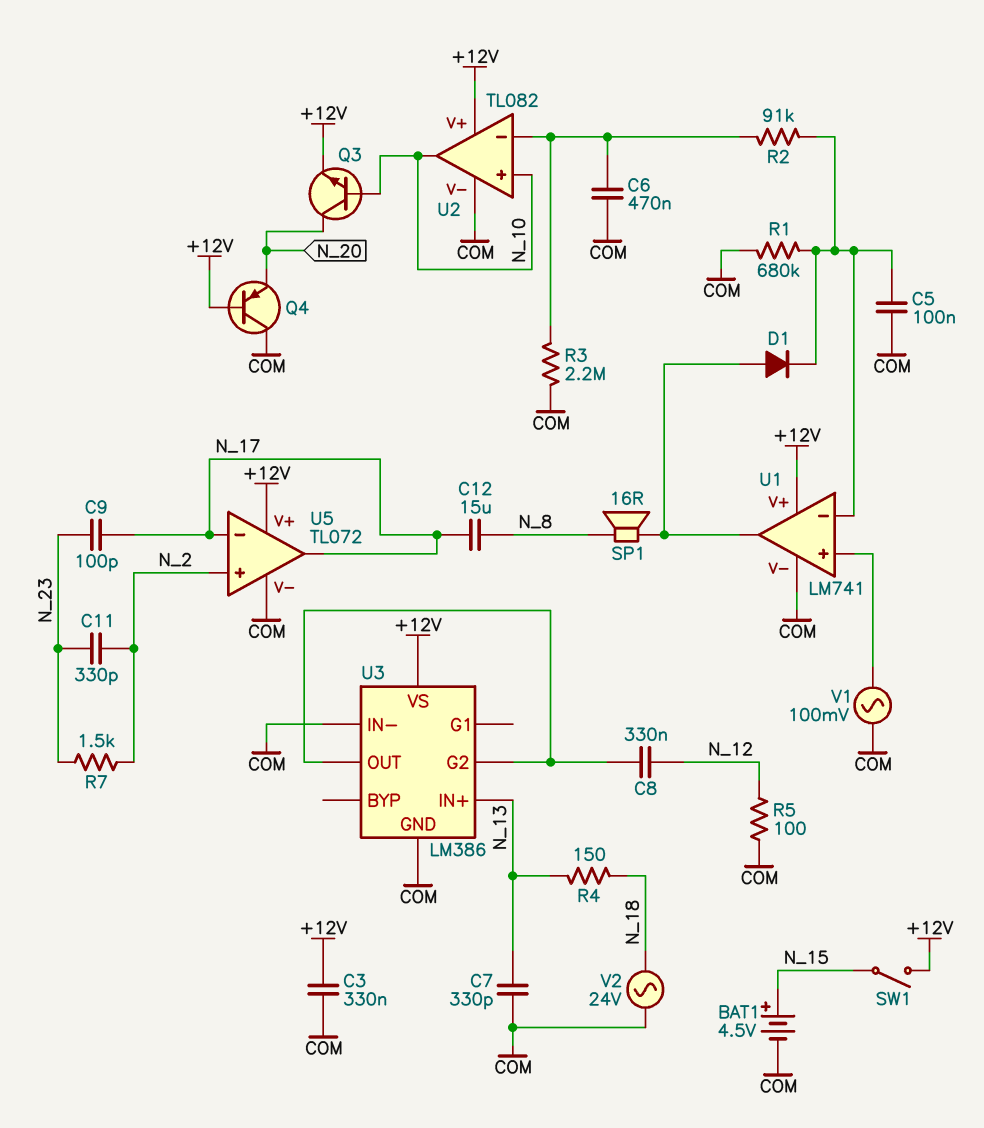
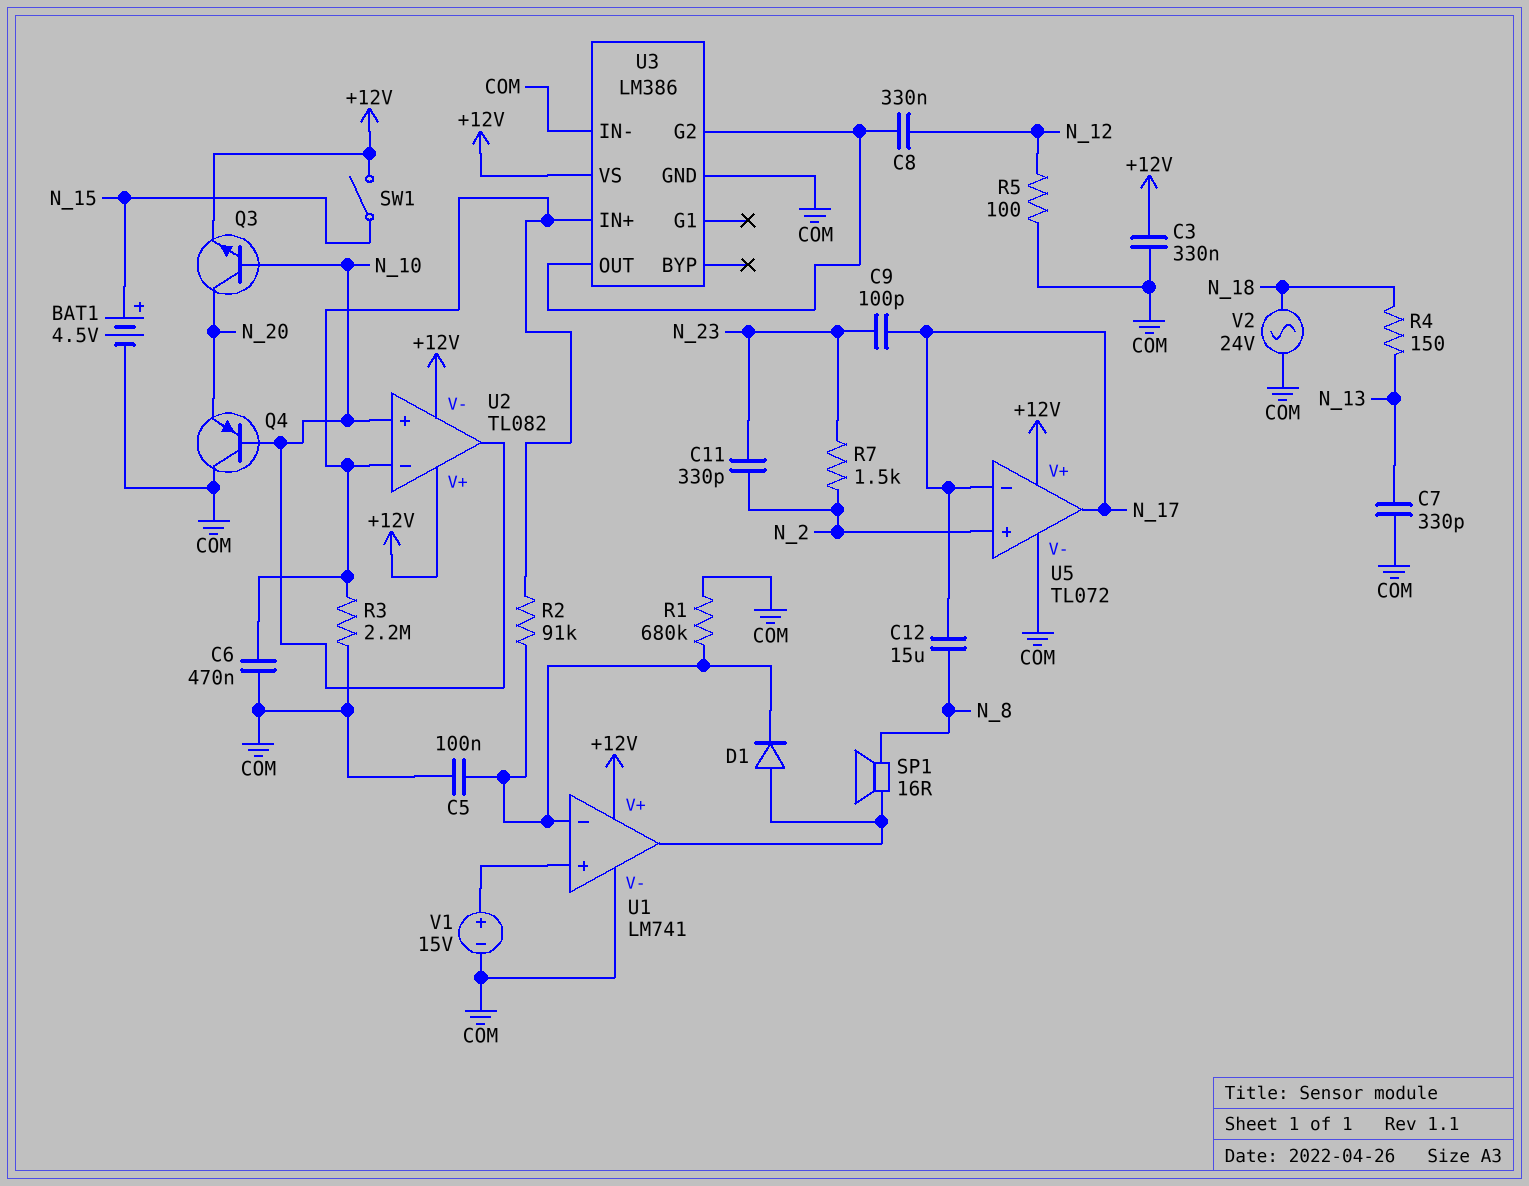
Q4: PNP (B +12V, C COM, E N_20) -> PNP (B N_10, C COM, E N_20)
U2 pin V-: COM -> +12V
U3 pin IN+: N_13 -> U2/in-
V1: AC 100mV (COM, U1/in+) -> 15V (plus U1/in+, minus COM)

